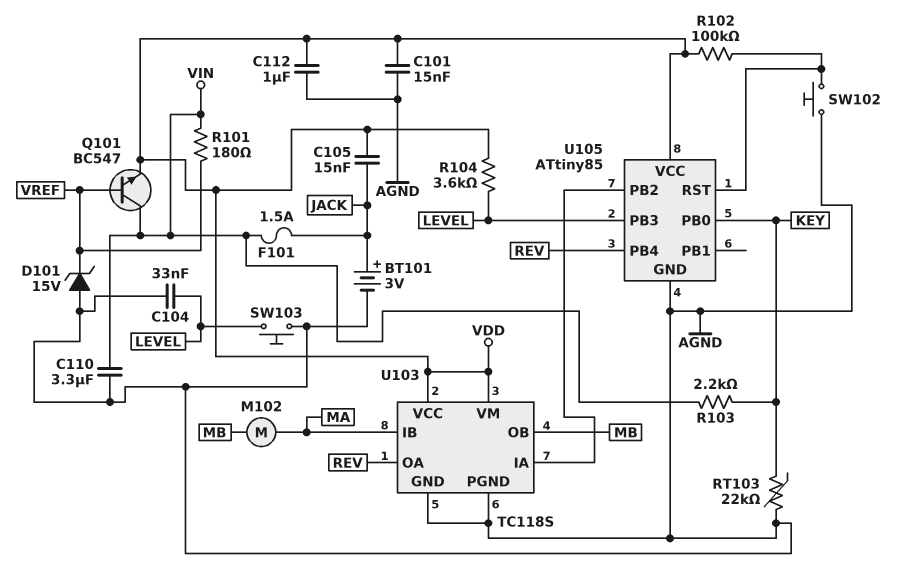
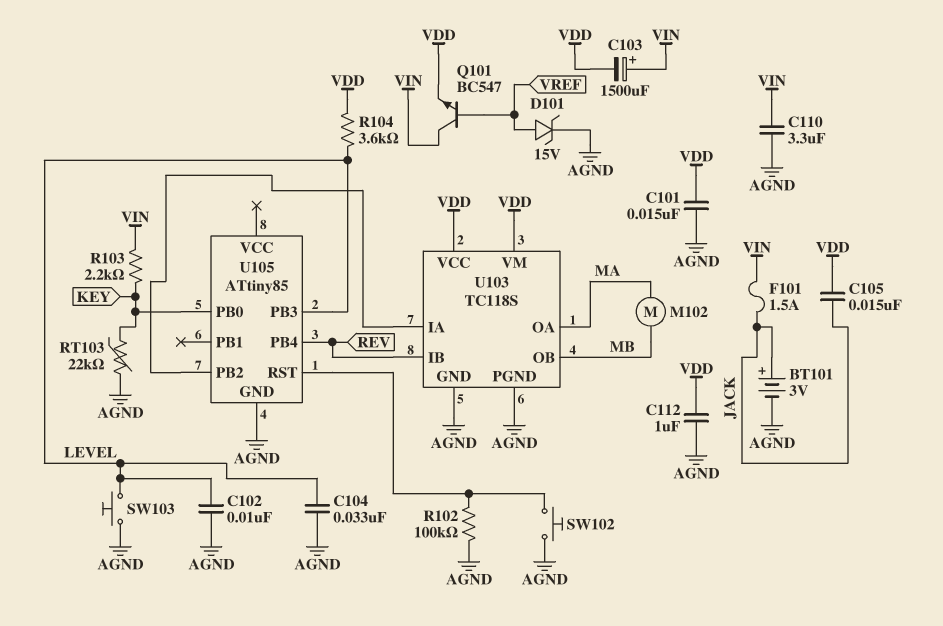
C102: none -> 10nF (AGND, LEVEL)
C103: none -> 1500uF (plus VIN, minus VDD)
D101: zener 15V (A AGND, K VREF) -> zener 15V (A VREF, K AGND)
R101: 180 (VIN, VREF) -> none
R102: 100k (U105/RST, VDD) -> 100k (AGND, U105/RST)
U103 pin IB: MA -> REV
U103 pin OA: REV -> MA
U105 pin VCC: VDD -> none

